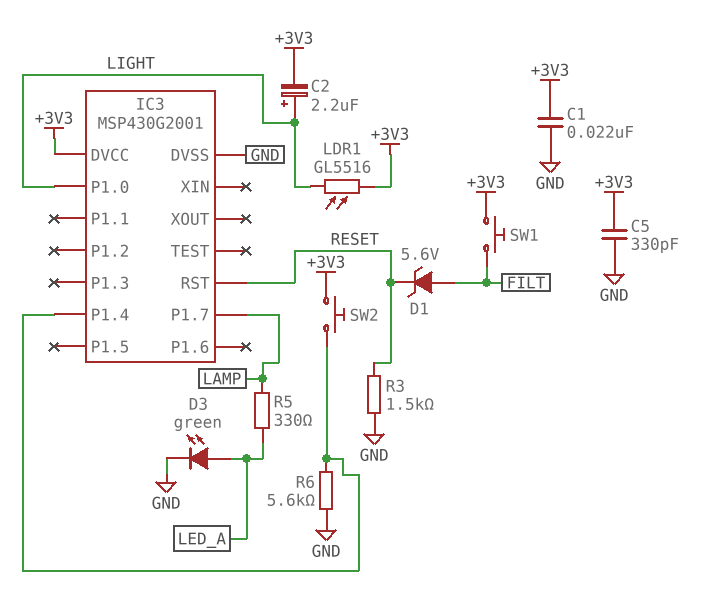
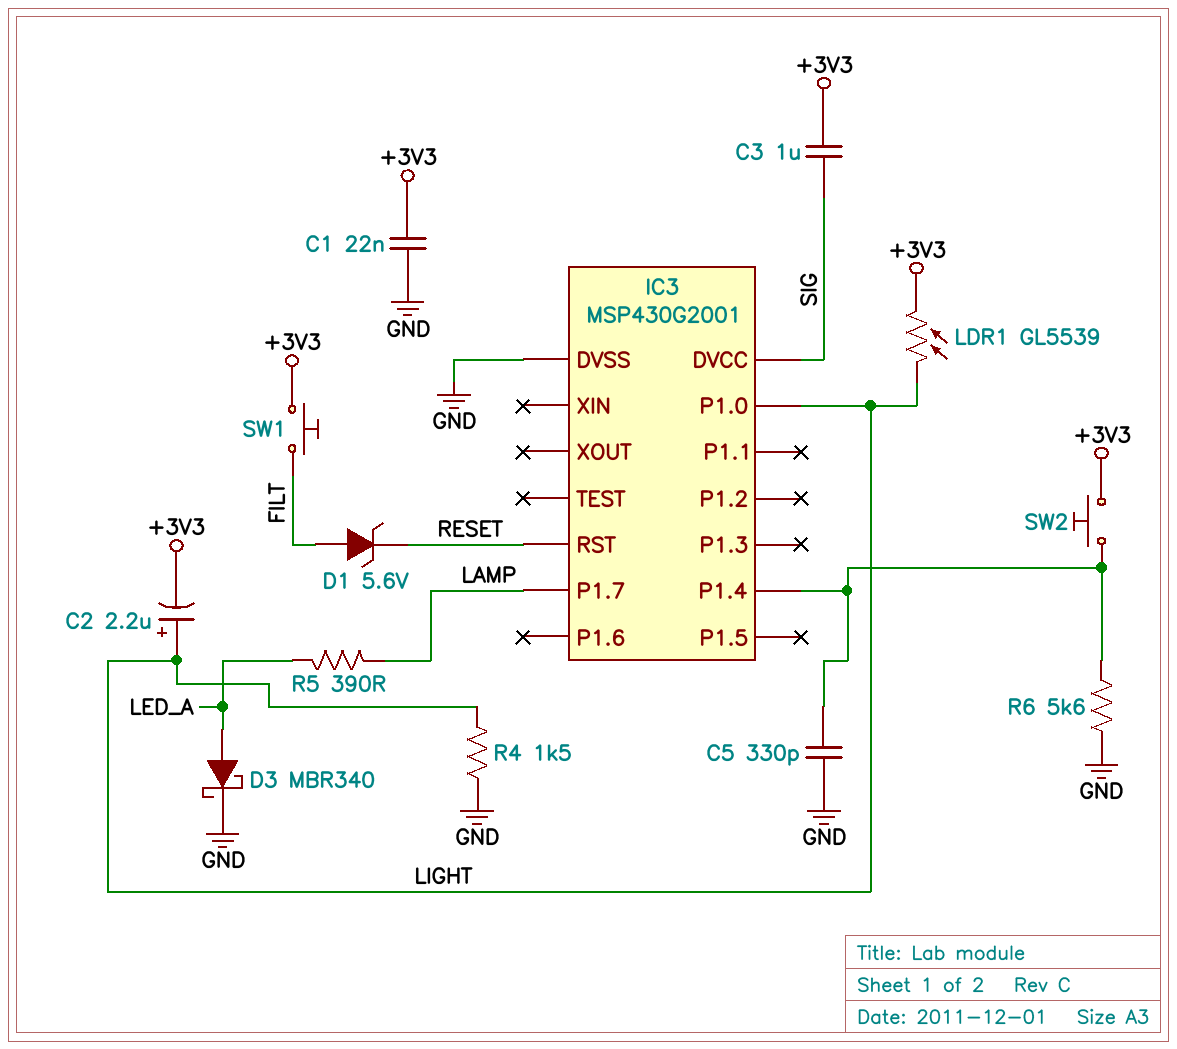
C3: none -> 1uF (+3V3, SIG)
C5: 330pF (+3V3, GND) -> 330pF (GND, IC3/P1.4)
D3: LED green (A LED_A, K GND) -> schottky MBR340 (A LED_A, K GND)
IC3 pin DVCC: +3V3 -> SIG
LDR1: GL5516 (+3V3, LIGHT) -> GL5539 (+3V3, LIGHT)
R3: 1.5k (GND, RESET) -> none
R4: none -> 1.5k (GND, LIGHT)
R5: 330 (LAMP, LED_A) -> 390 (LAMP, LED_A)

